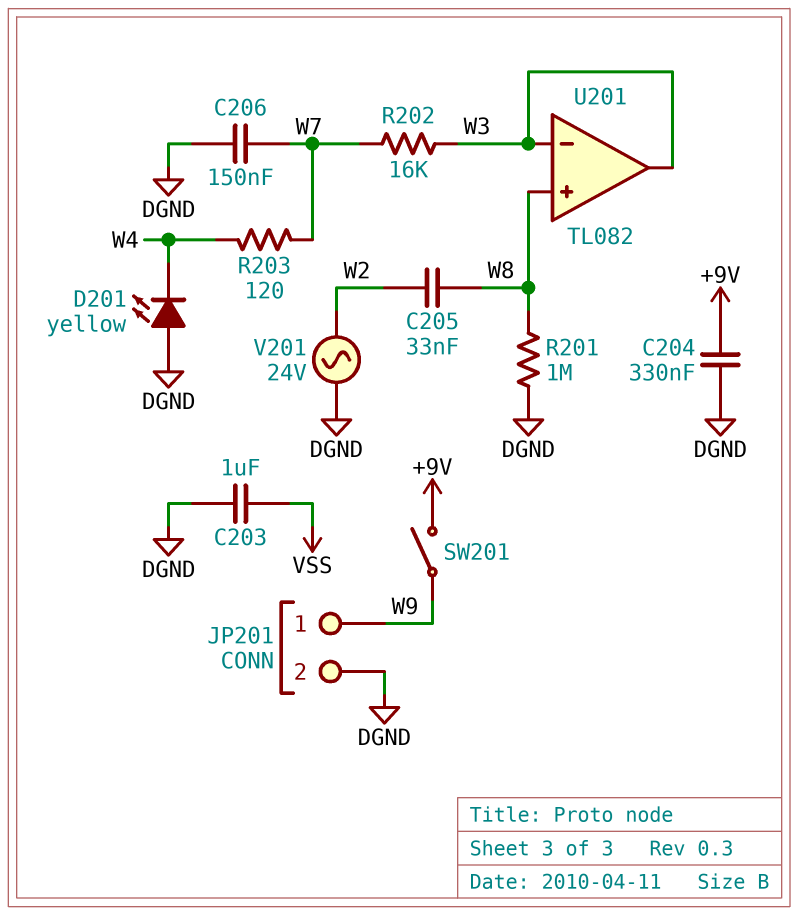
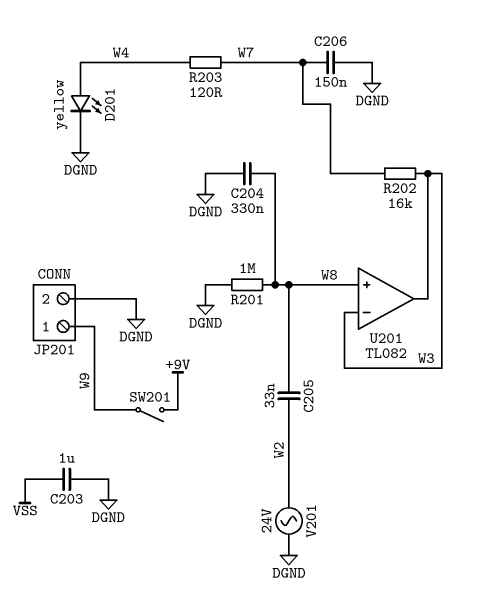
C204: 330nF (+9V, DGND) -> 330nF (DGND, W8)
D201: LED yellow (A DGND, K W4) -> LED yellow (A W4, K DGND)

